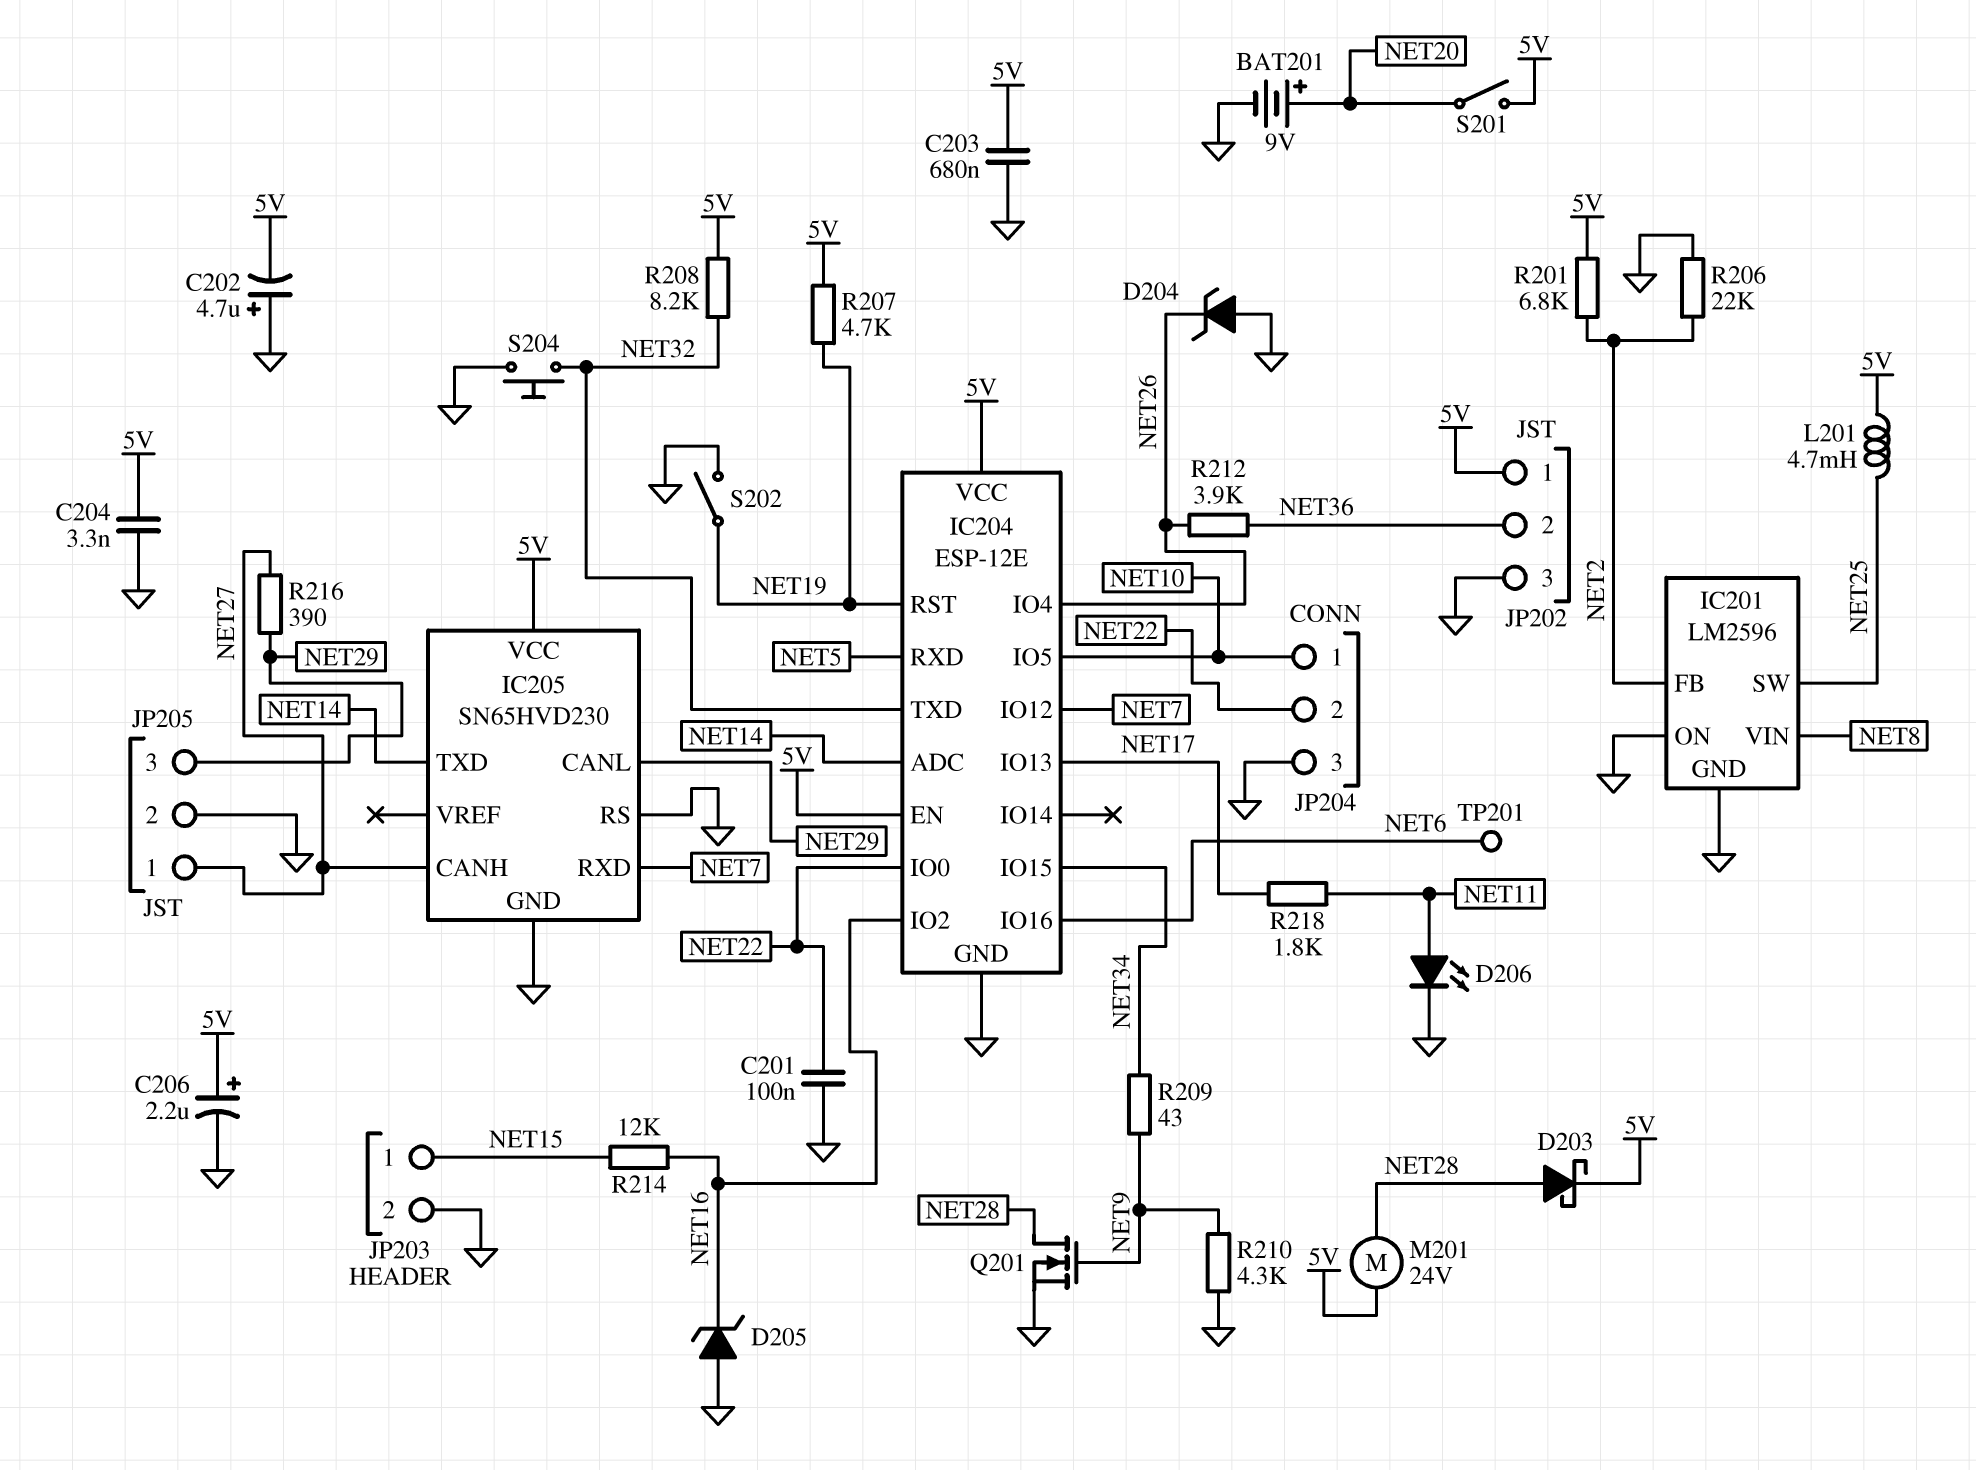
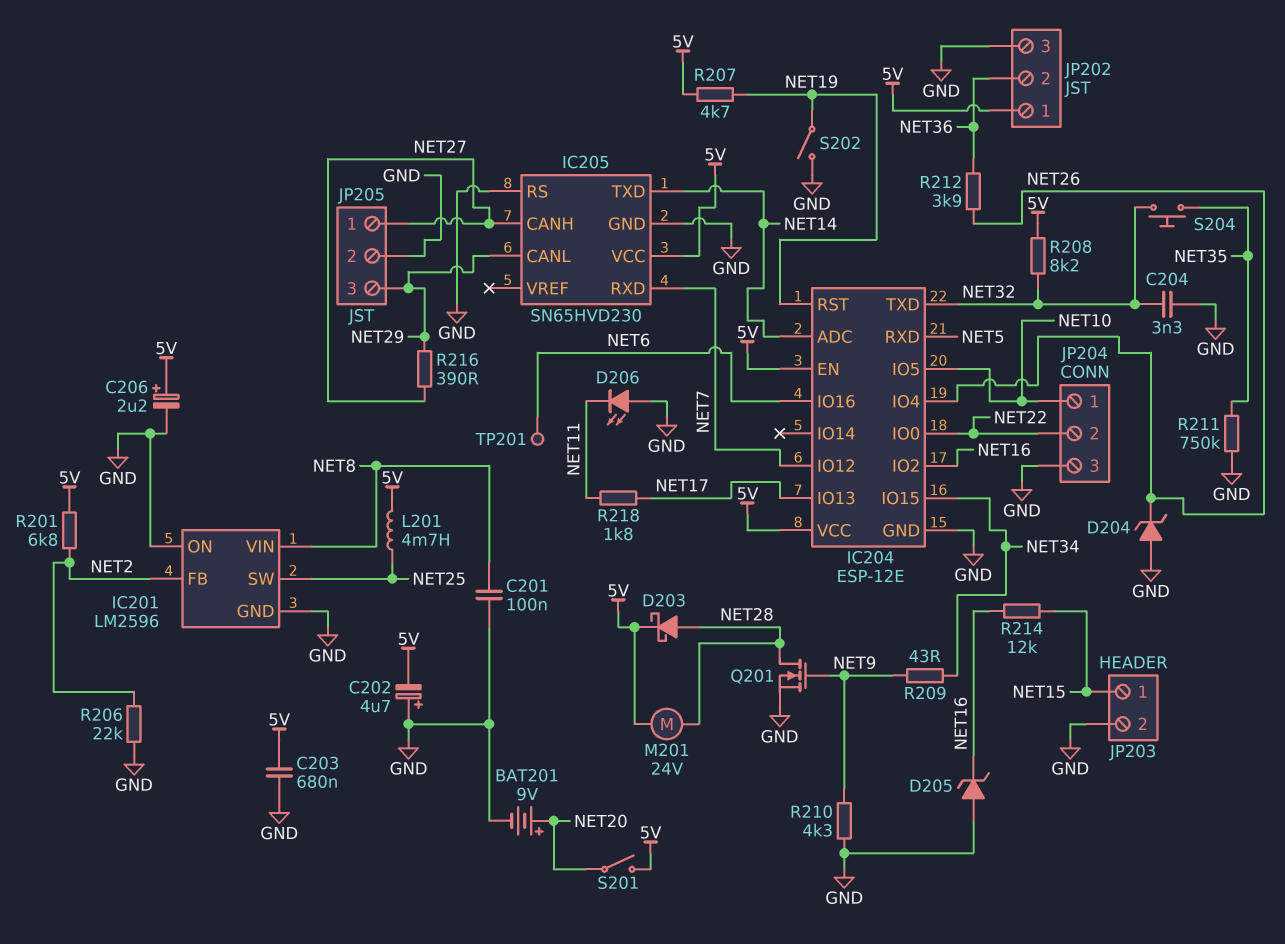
C201: 100nF (GND, NET22) -> 100nF (GND, NET8)
C204: 3.3nF (5V, GND) -> 3.3nF (GND, NET32)
D206: LED (A NET11, K GND) -> LED (A GND, K NET11)
R211: none -> 750k (GND, NET35)
S204: button (GND, NET32) -> button (NET32, NET35)

